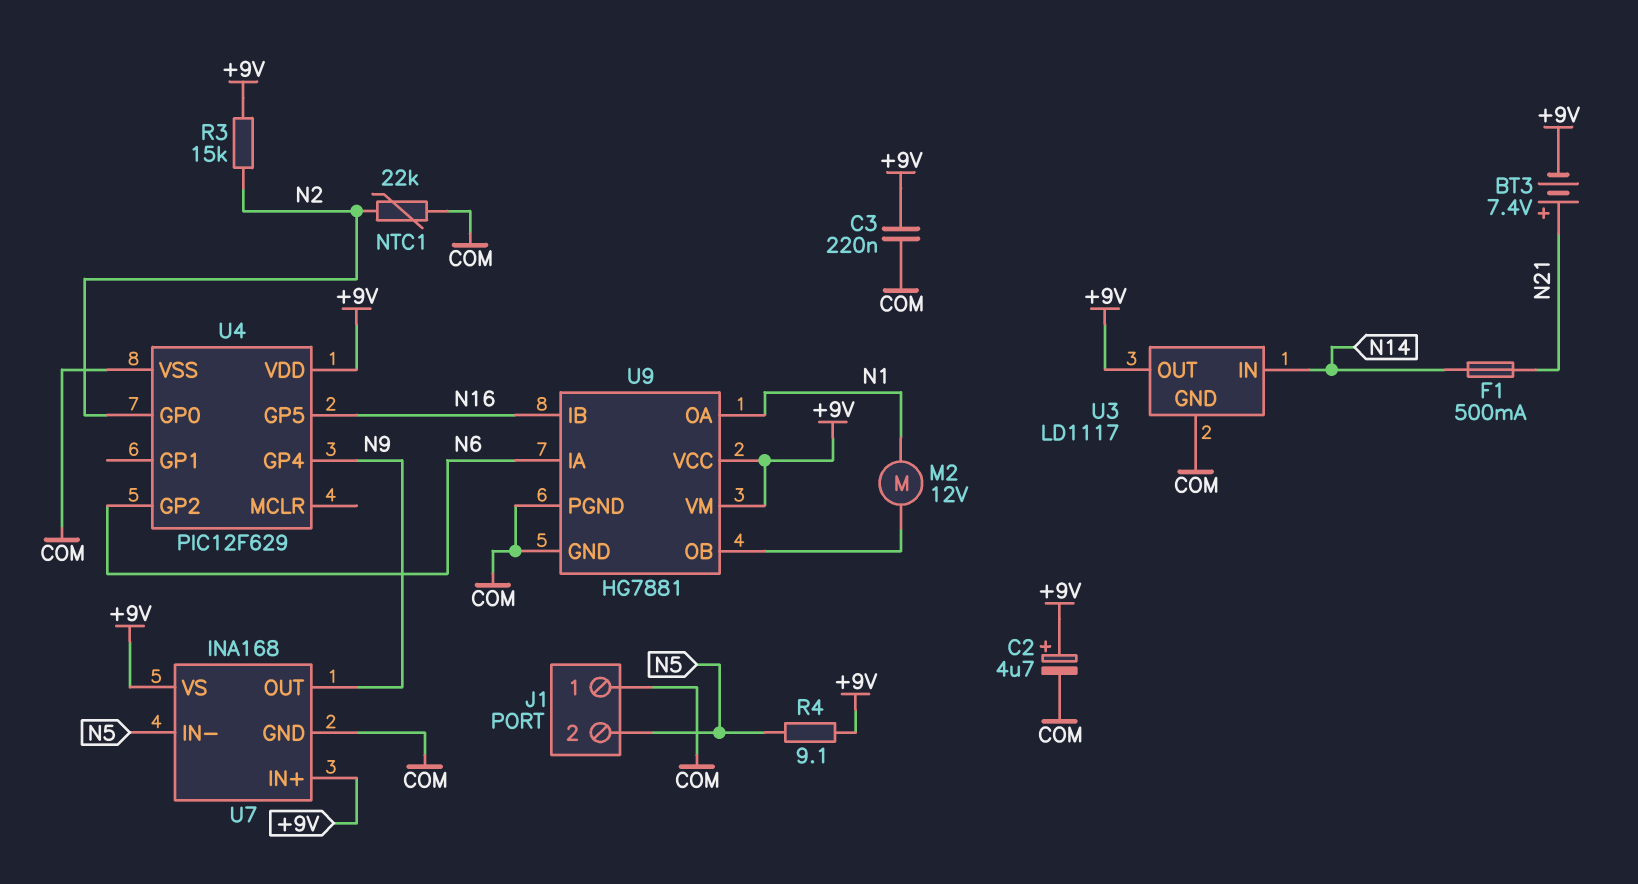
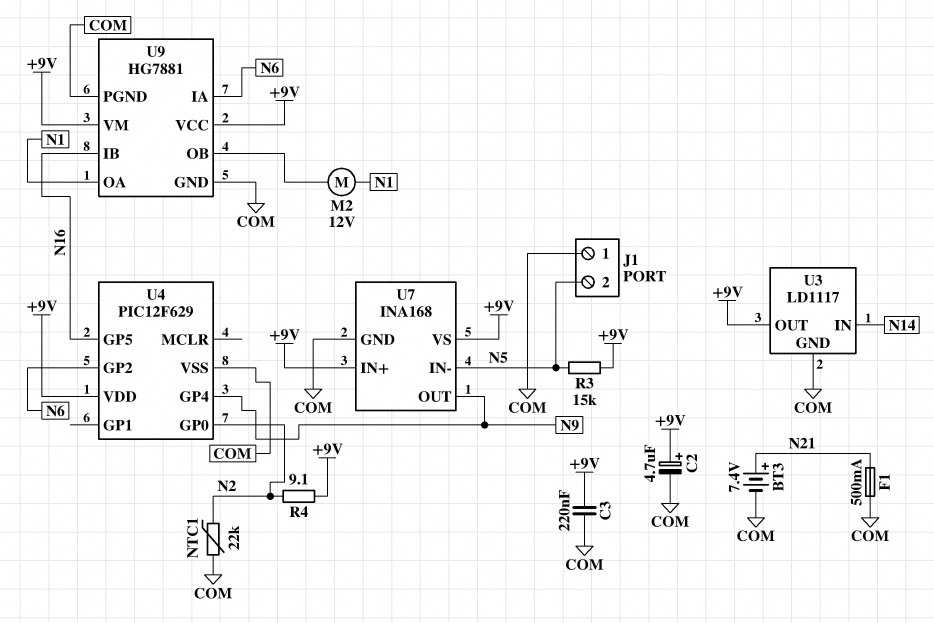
BT3: 7.4V (plus N21, minus +9V) -> 7.4V (plus N21, minus COM)
F1: 500mA (N14, N21) -> 500mA (COM, N21)
R3: 15k (+9V, N2) -> 15k (+9V, N5)
R4: 9.1 (+9V, N5) -> 9.1 (+9V, N2)

